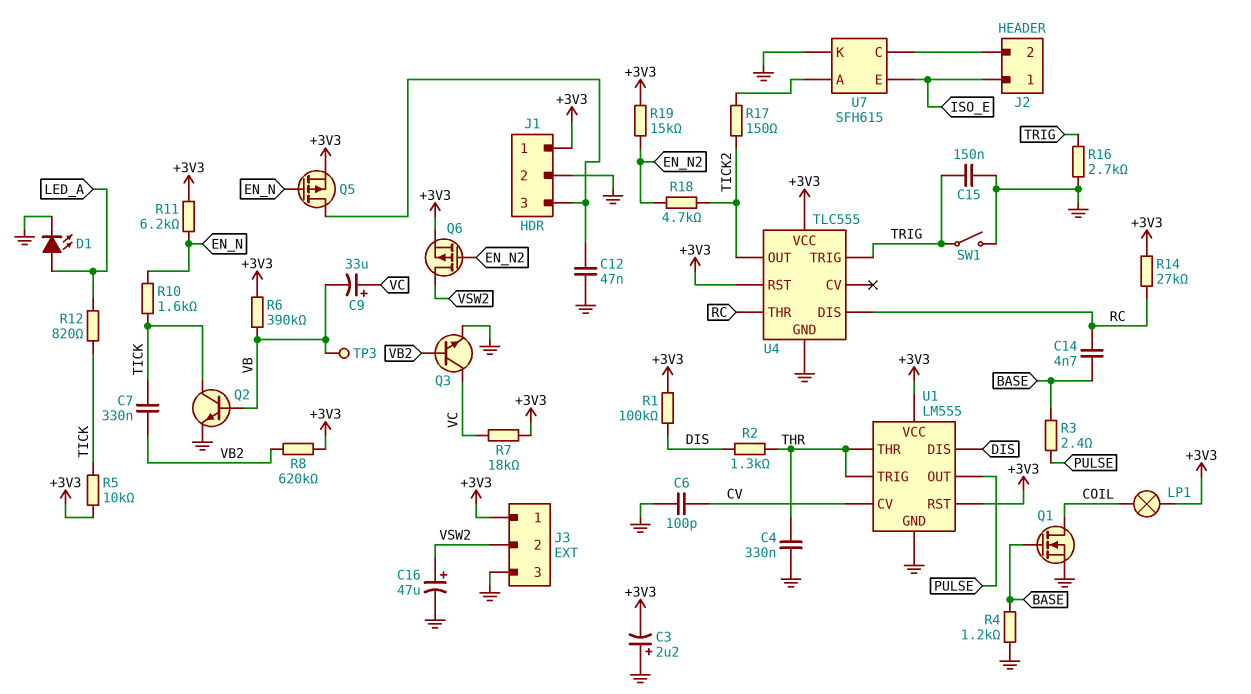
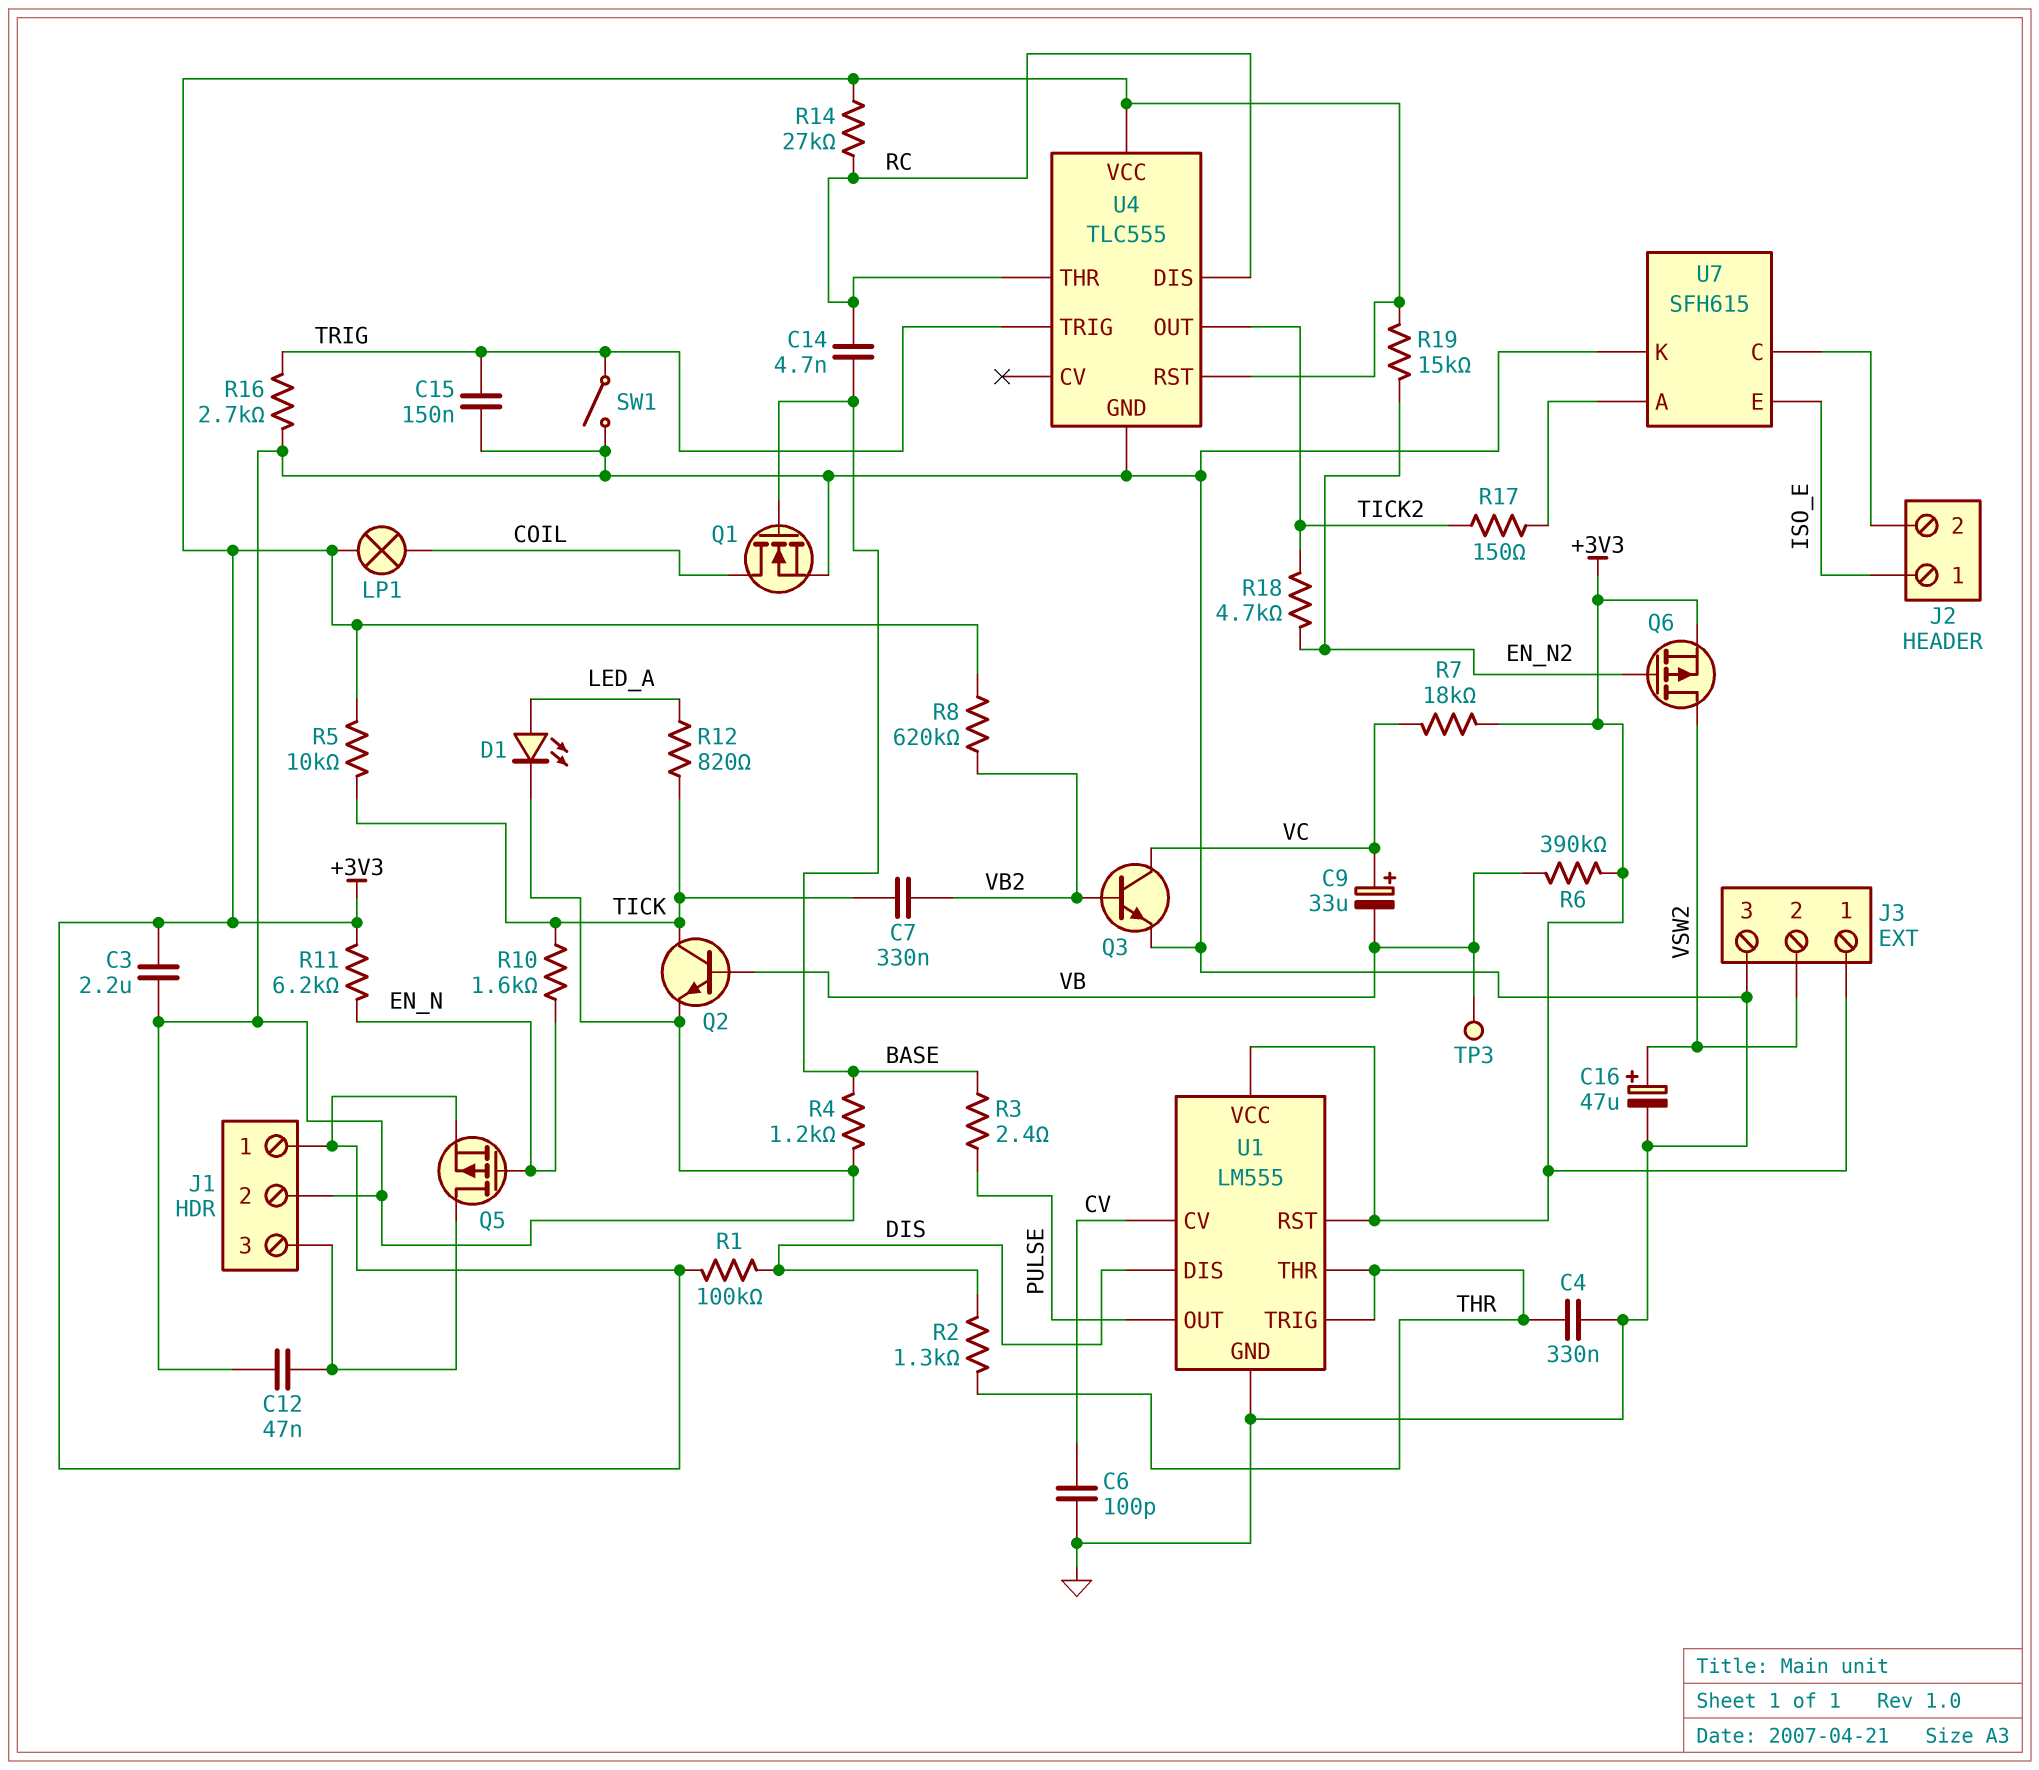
C3: 2.2uF (plus GND, minus +3V3) -> 2.2uF (+3V3, GND)

